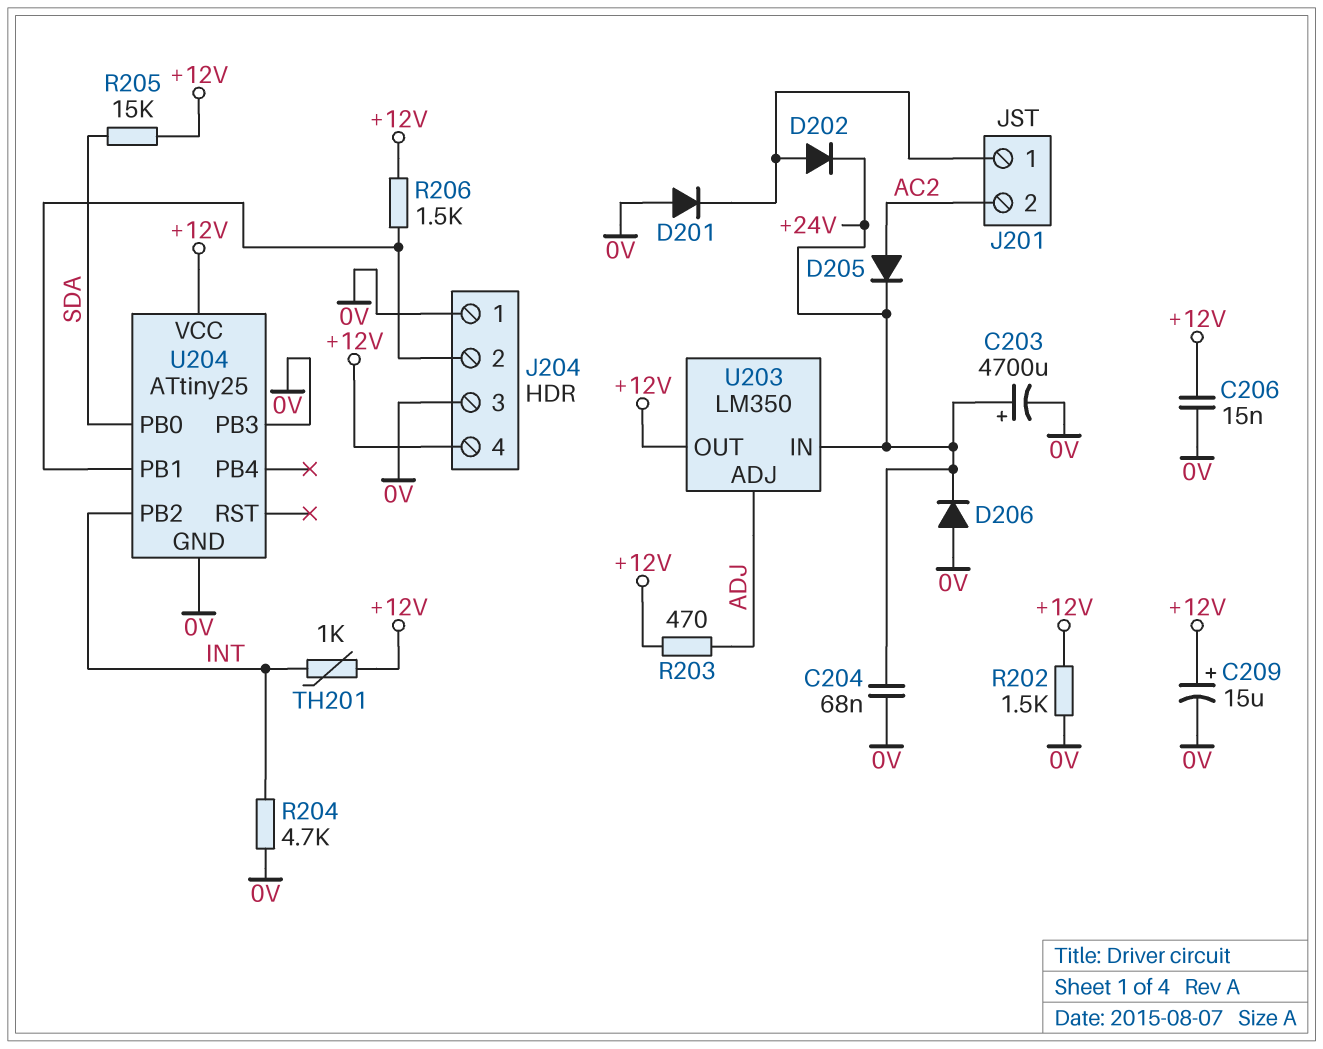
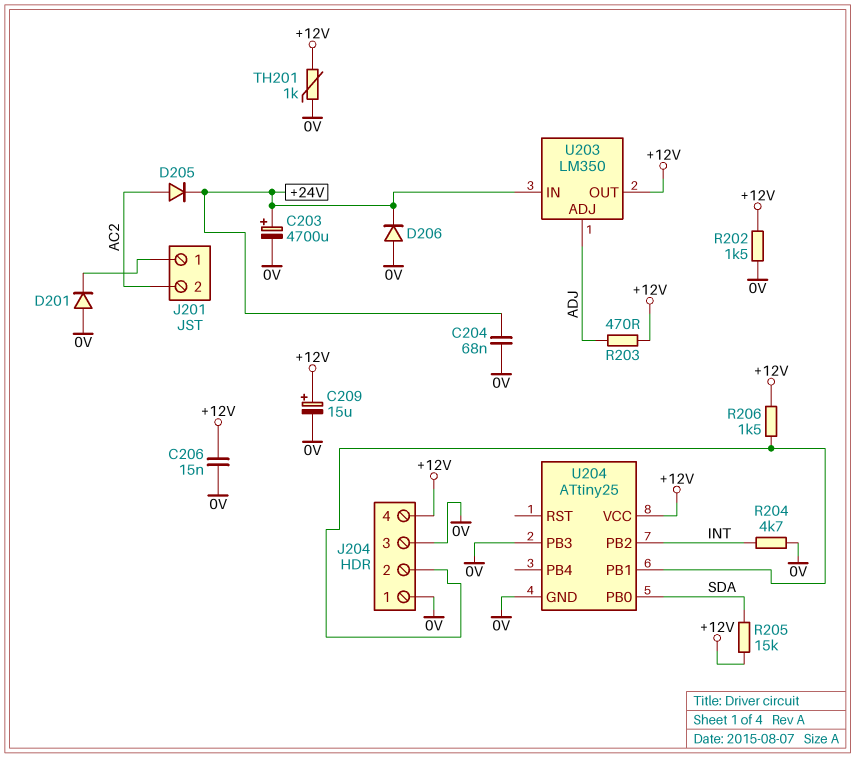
D202: diode (A J201/1, K +24V) -> none
TH201: 1k (+12V, INT) -> 1k (+12V, 0V)

